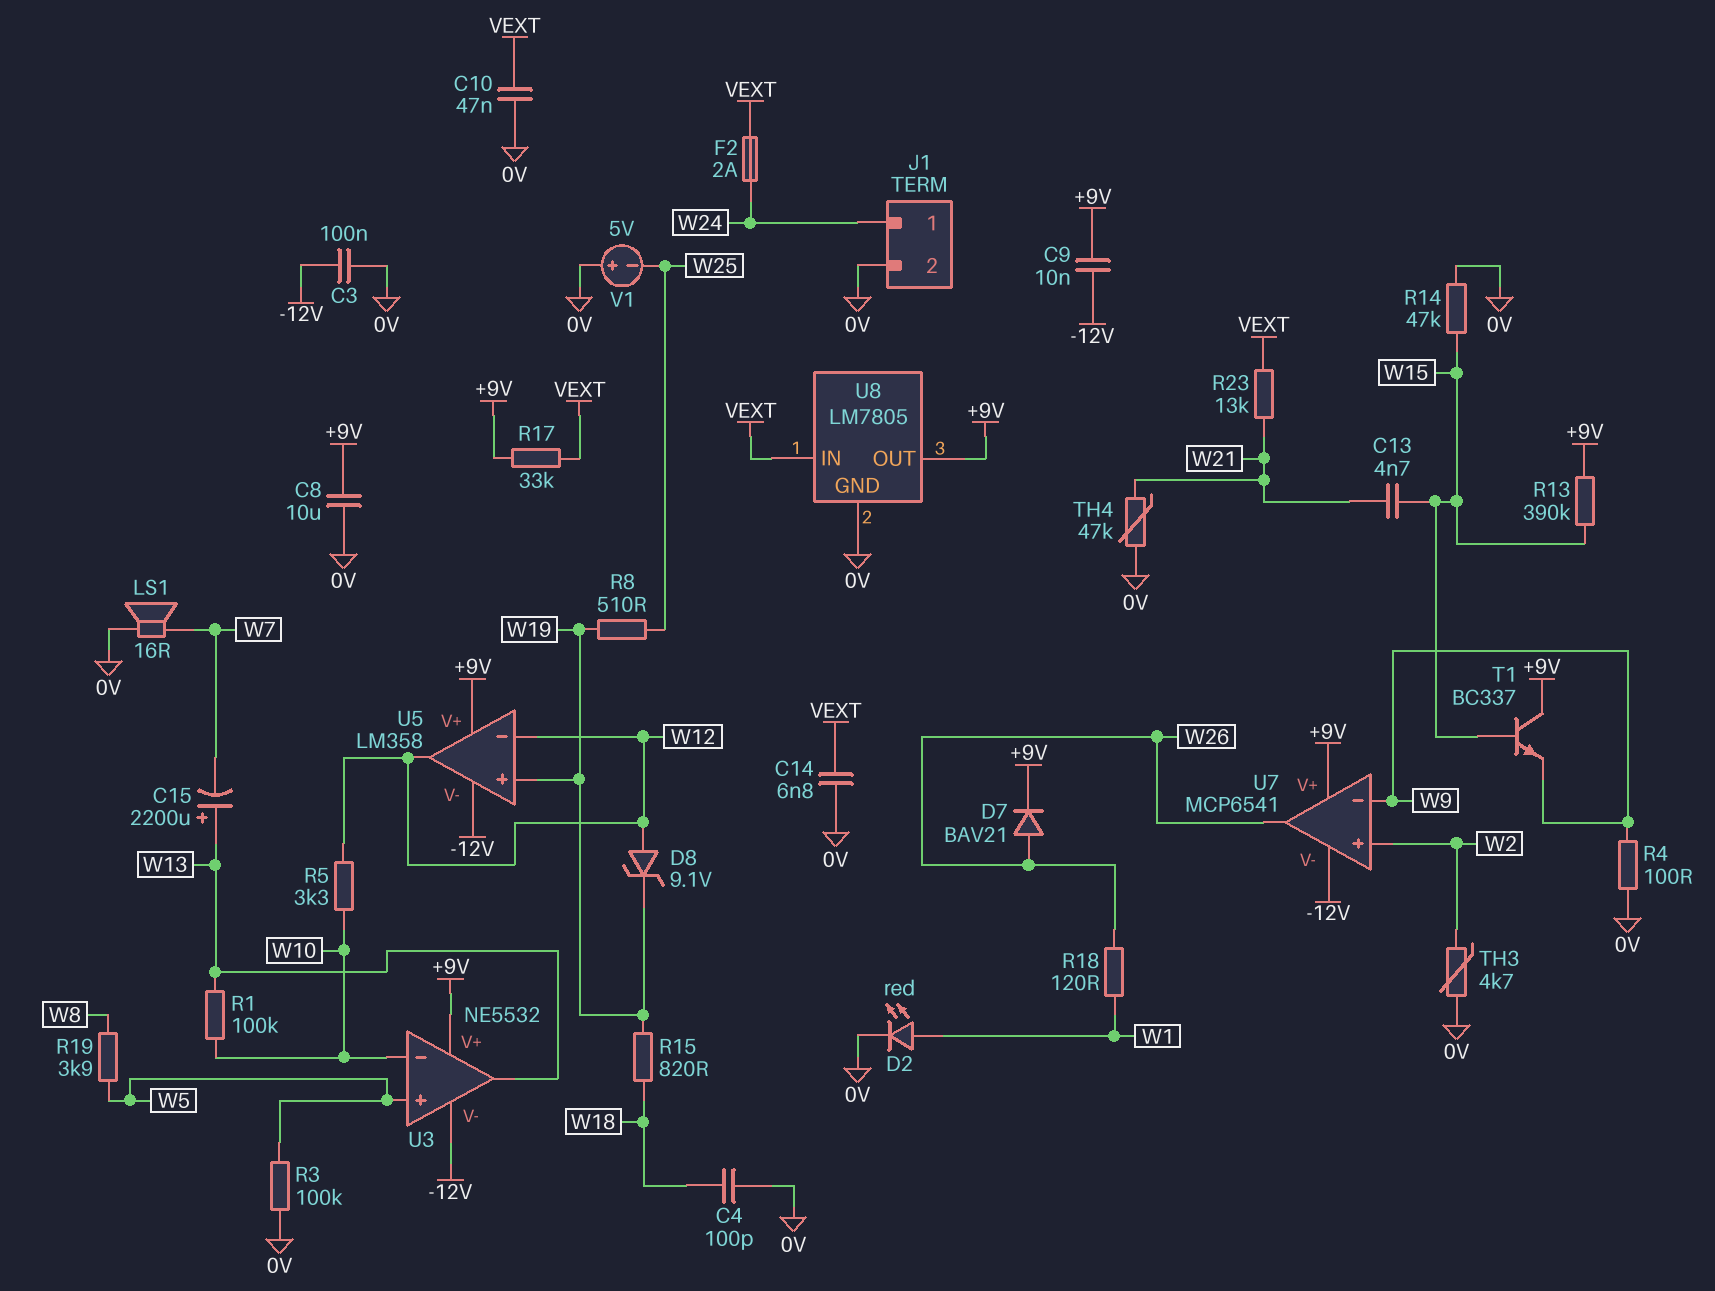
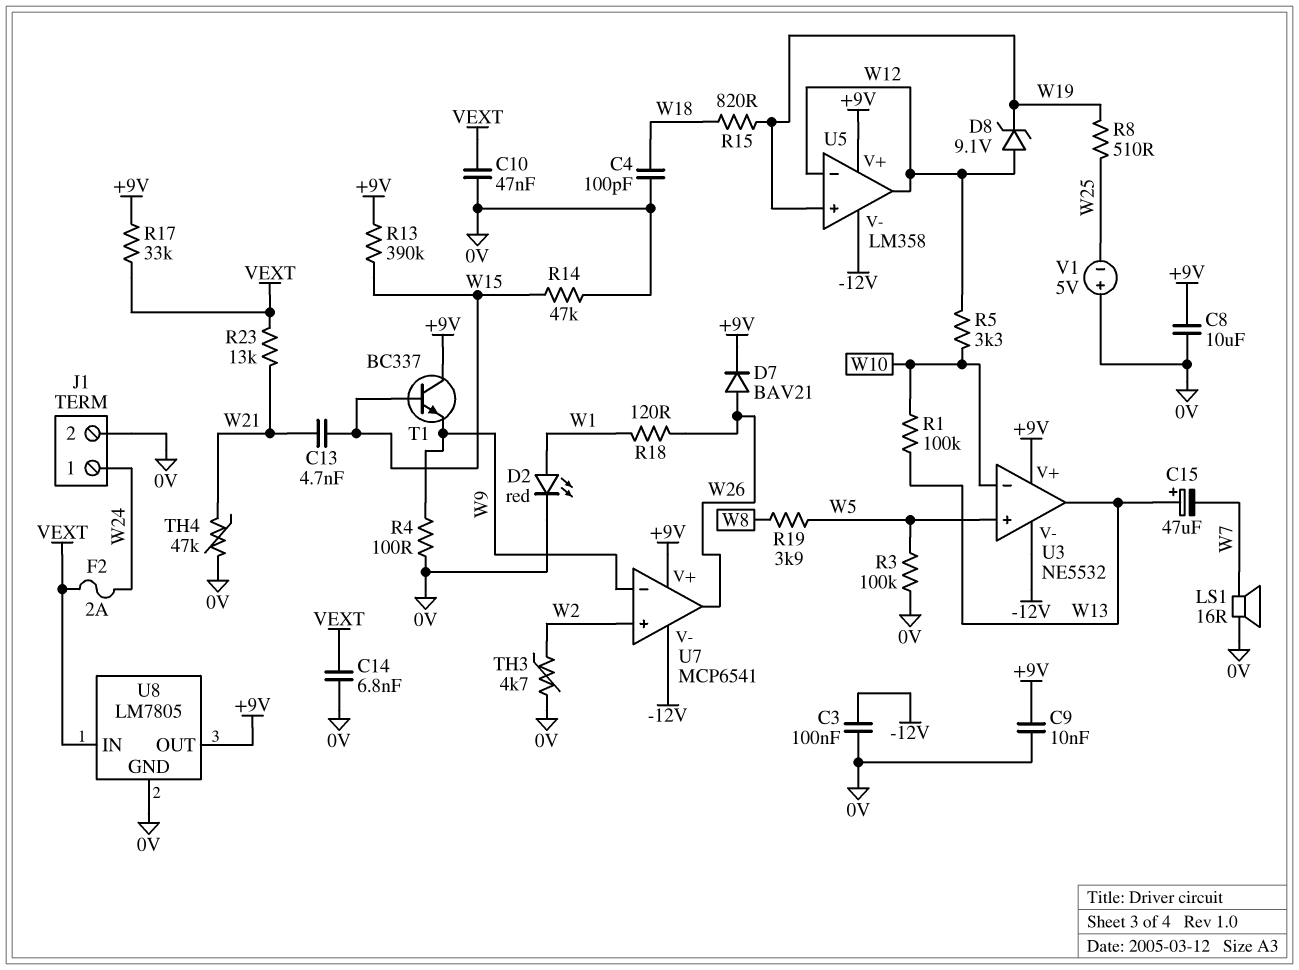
C9: 10nF (+9V, -12V) -> 10nF (+9V, 0V)
C15: 2200uF (plus W13, minus W7) -> 47uF (plus W13, minus W7)

